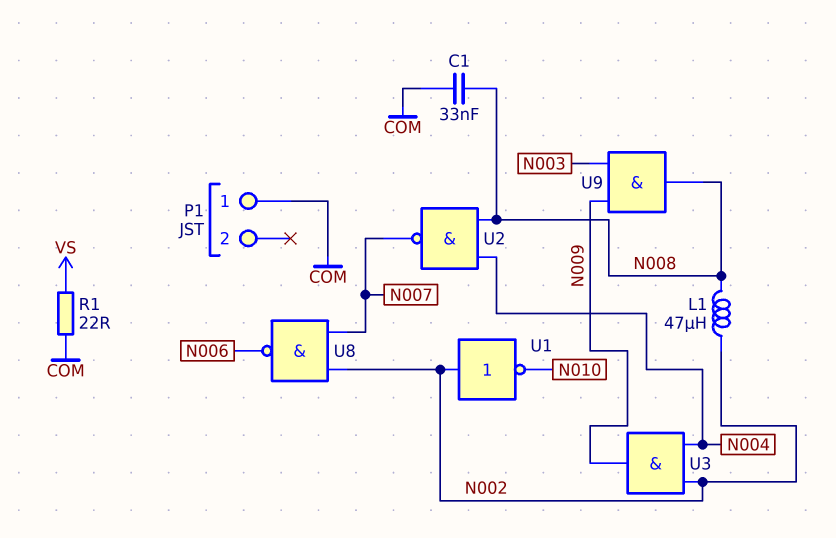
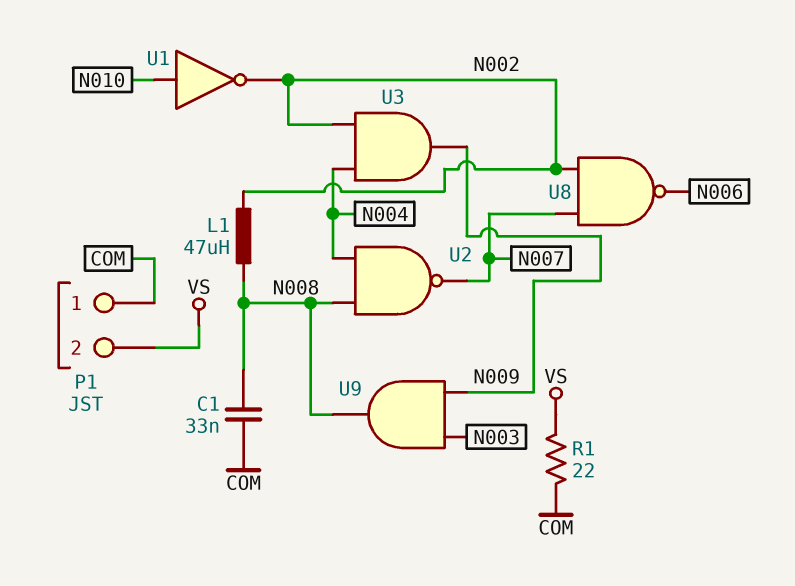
P1 pin 2: none -> VS
U1: NOT (in N002, out N010) -> NOT (in N010, out N002)

